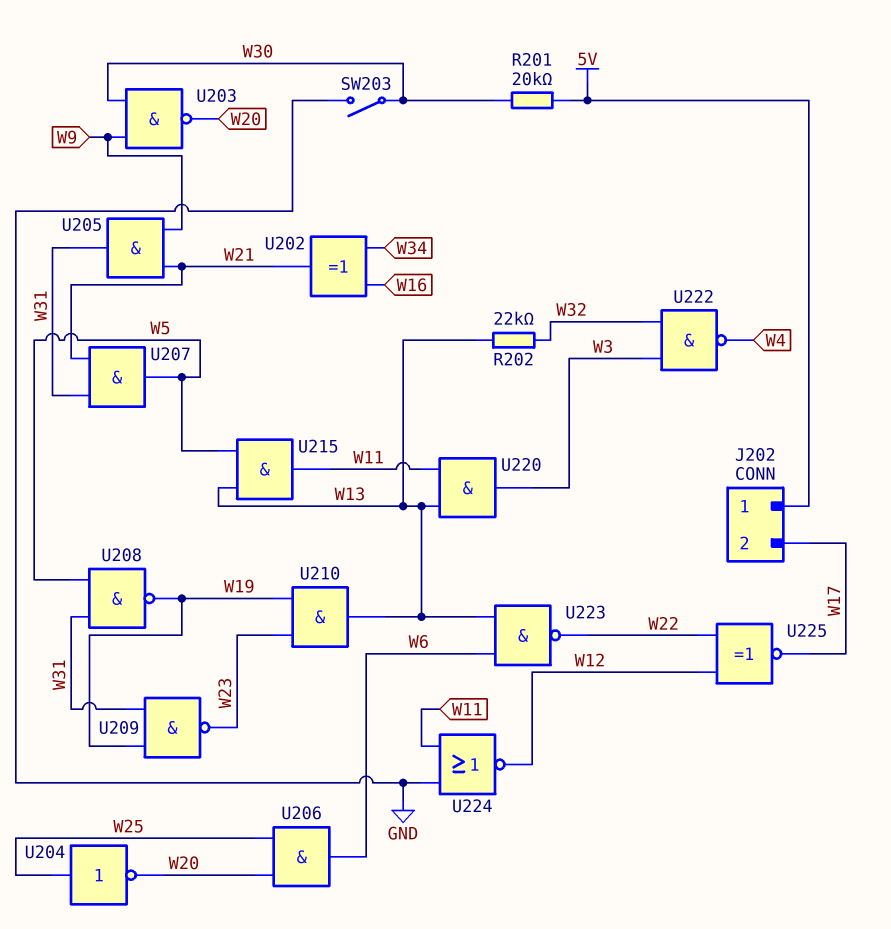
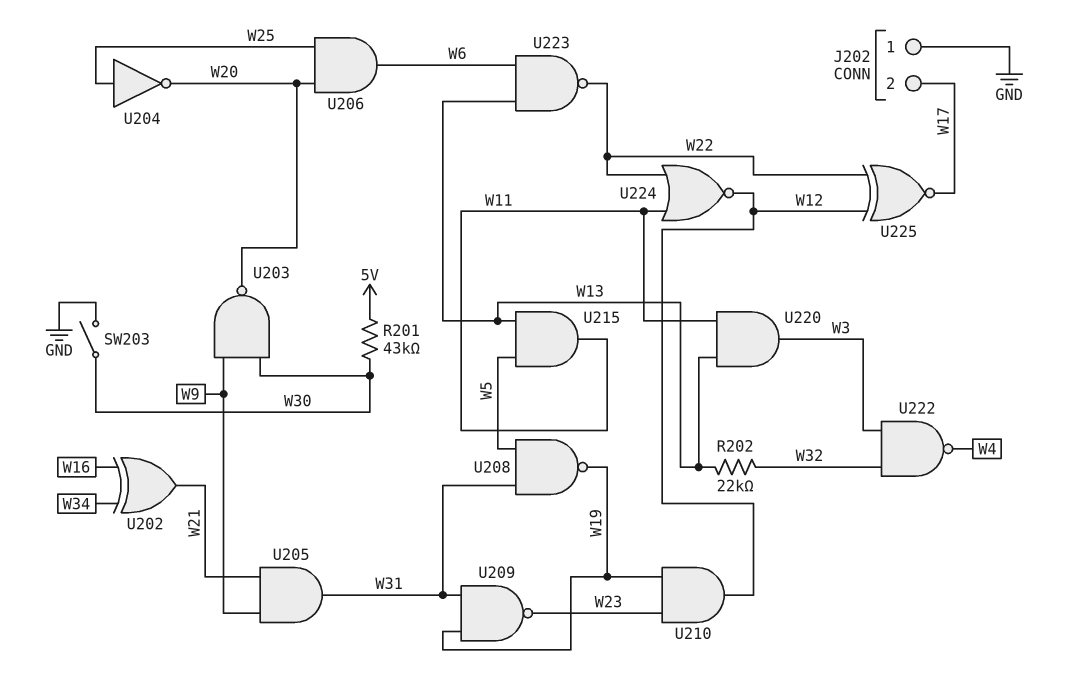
J202 pin 1: 5V -> GND
R201: 20k (5V, W30) -> 43k (5V, W30)
U207: AND (in W21, in W31, out W5) -> none
U210: AND (in W19, in W23, out W13) -> AND (in W19, in W23, out W12)
U224: NOR (in GND, in W11, out W12) -> NOR (in W11, in W22, out W12)

